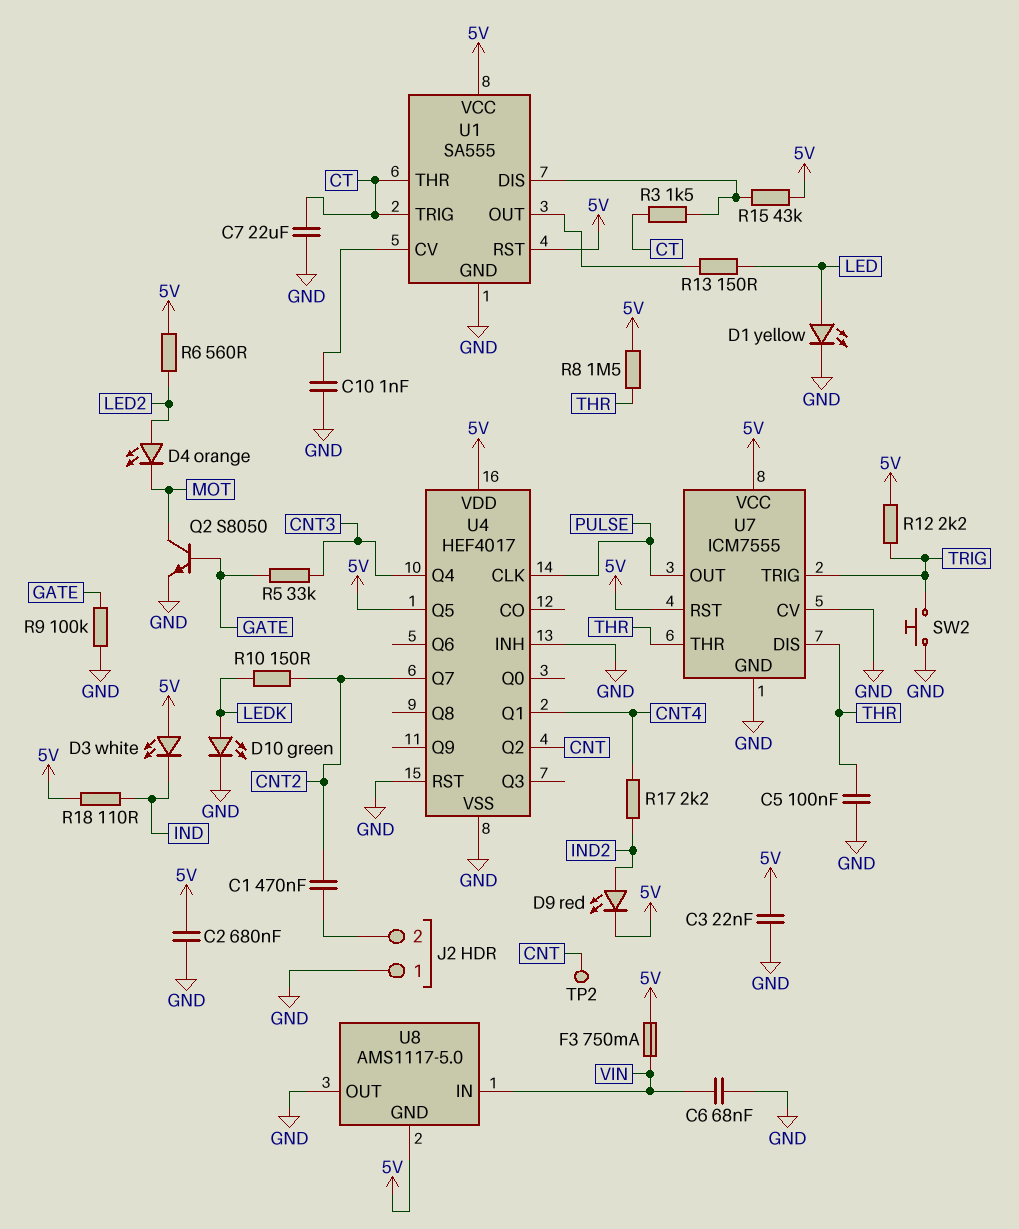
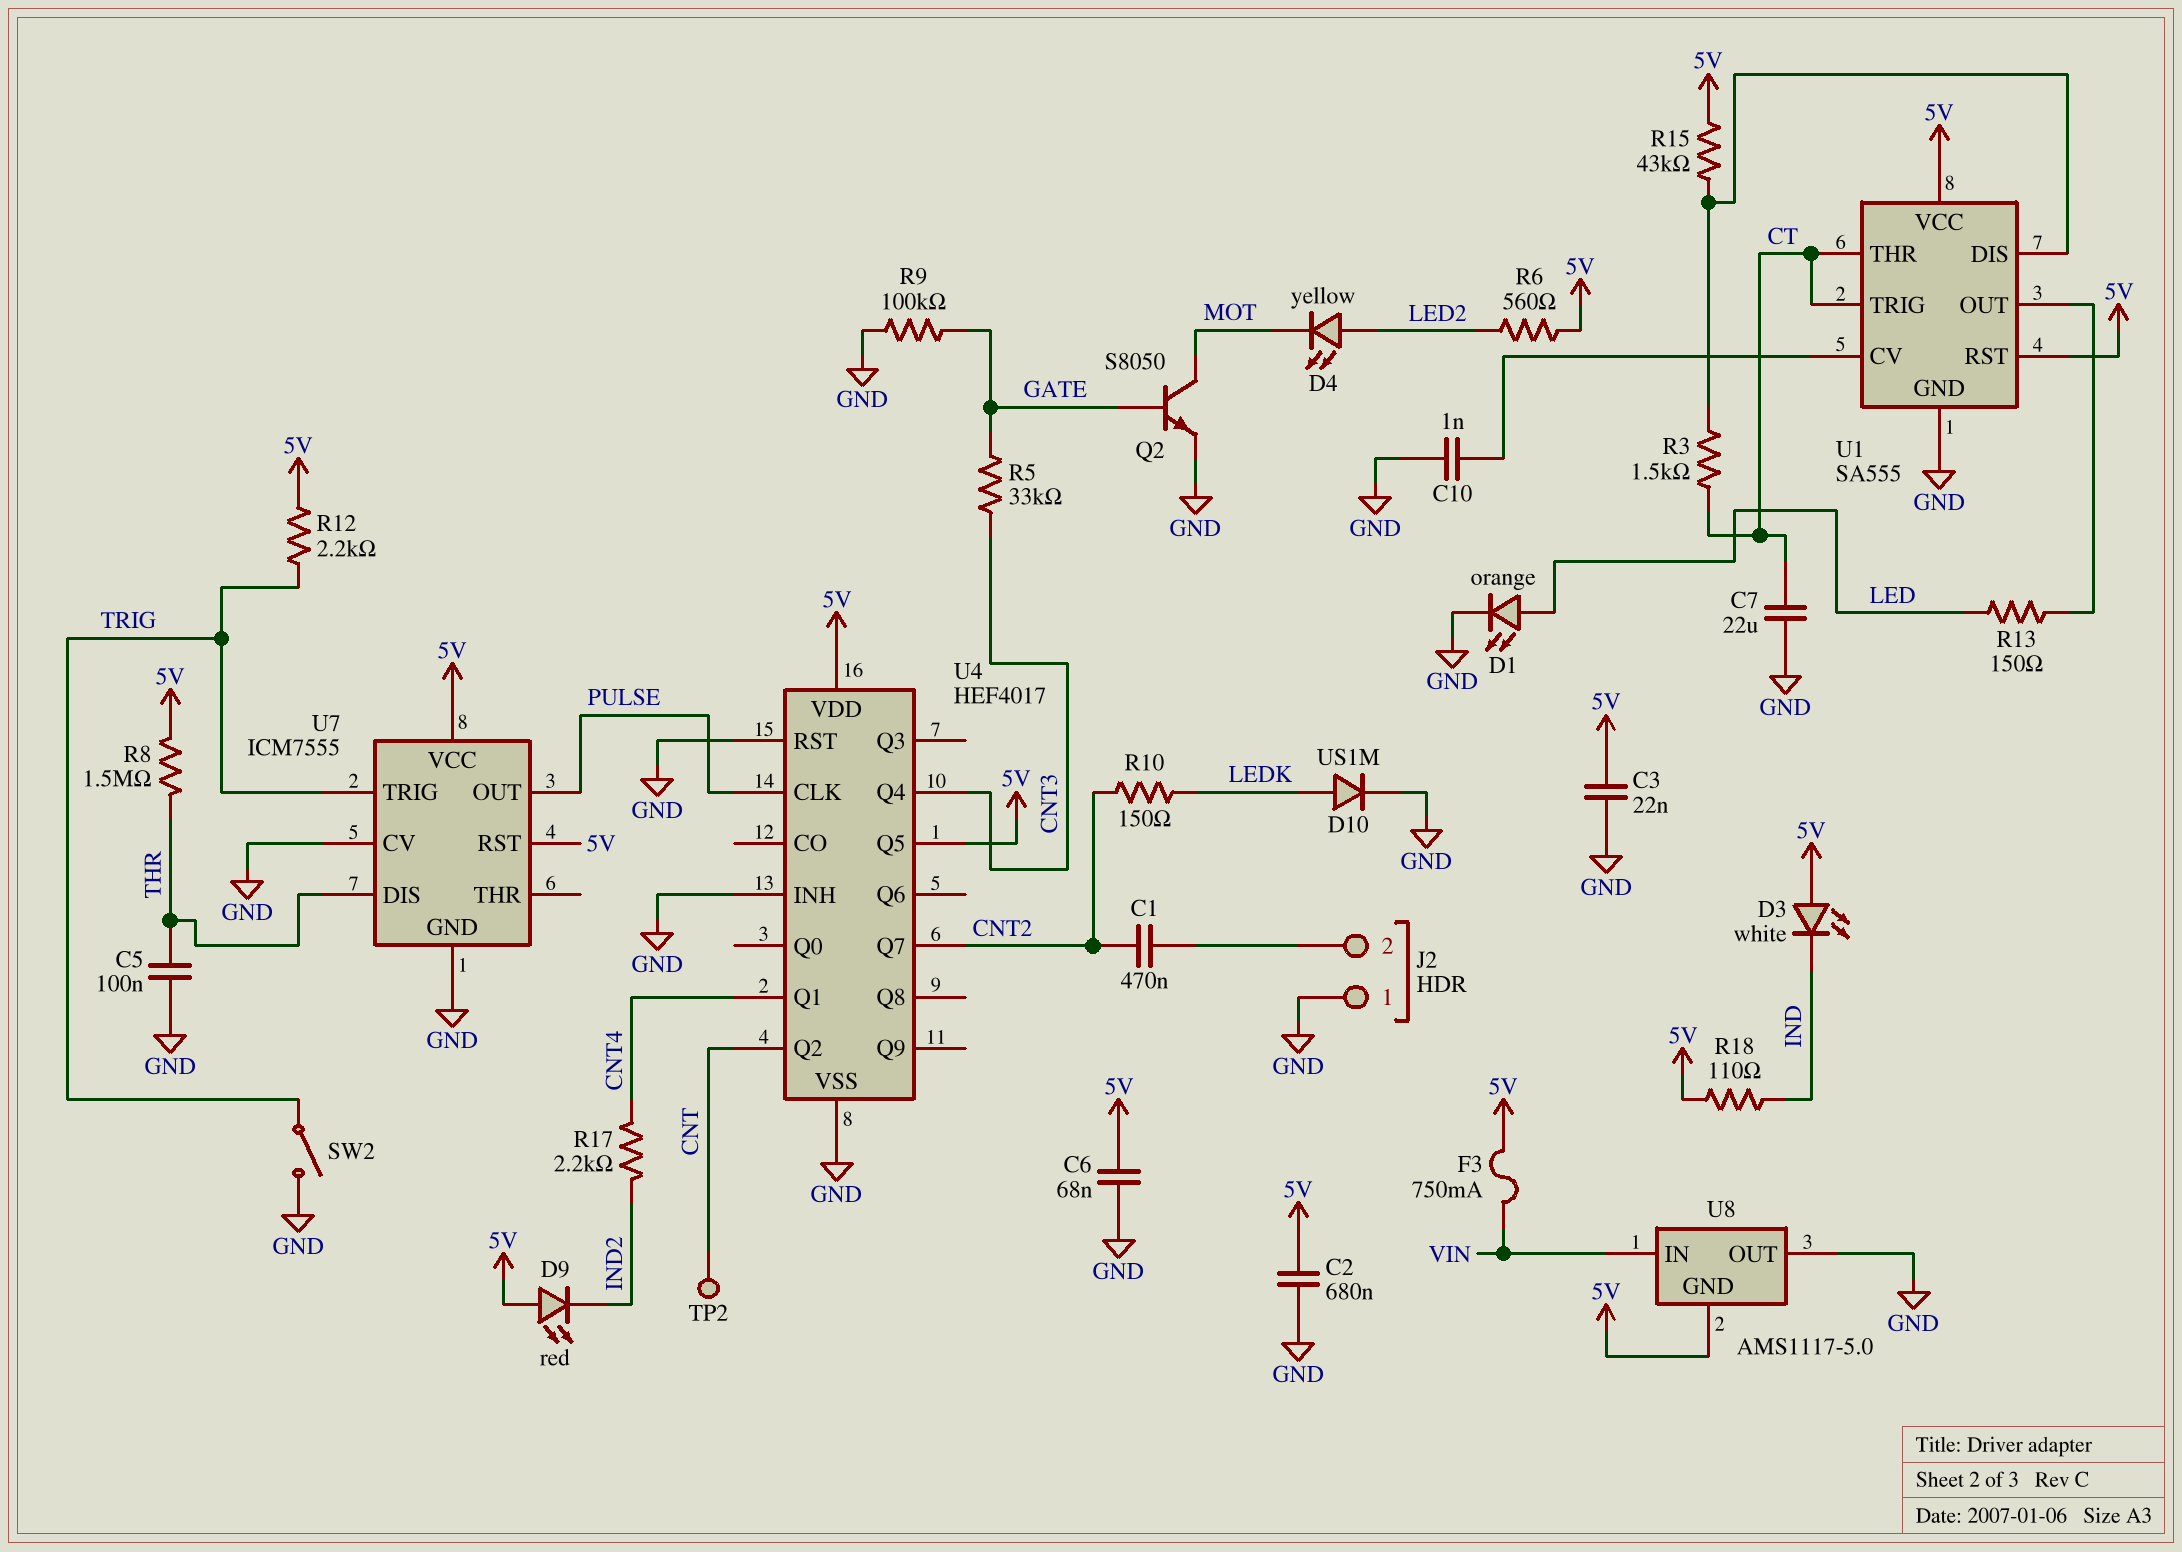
C6: 68nF (GND, VIN) -> 68nF (5V, GND)
D1: LED yellow (A LED, K GND) -> LED orange (A LED, K GND)
D4: LED orange (A LED2, K MOT) -> LED yellow (A LED2, K MOT)
D9: LED red (A IND2, K 5V) -> LED red (A 5V, K IND2)
D10: LED green (A LEDK, K GND) -> diode US1M (A LEDK, K GND)
SW2: button (GND, TRIG) -> switch (GND, TRIG)
U7 pin THR: THR -> none

